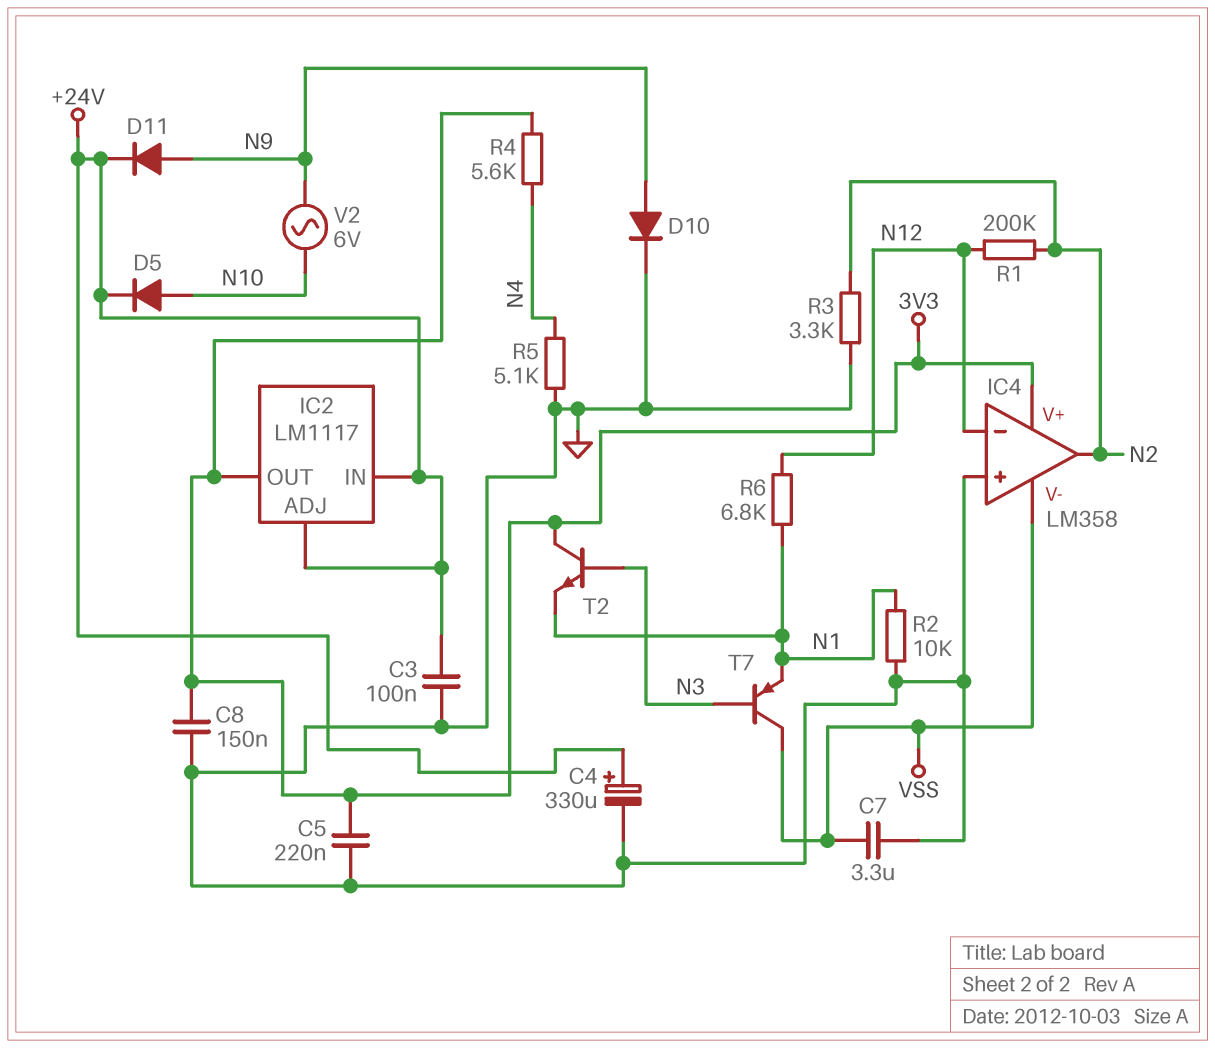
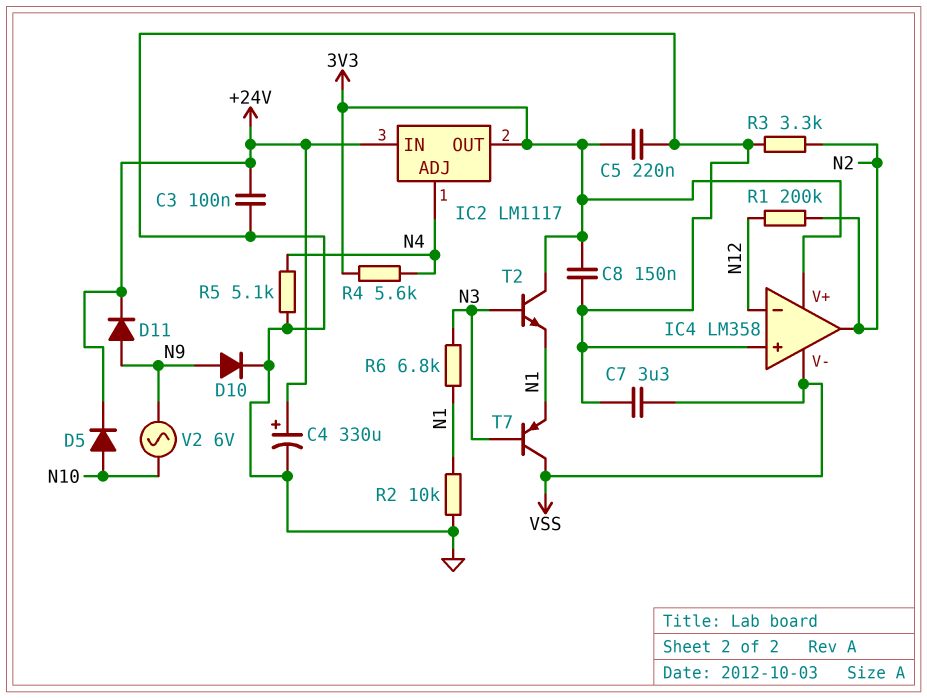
IC2 pin ADJ: +24V -> N4
R6: 6.8k (N1, N12) -> 6.8k (N1, N3)

